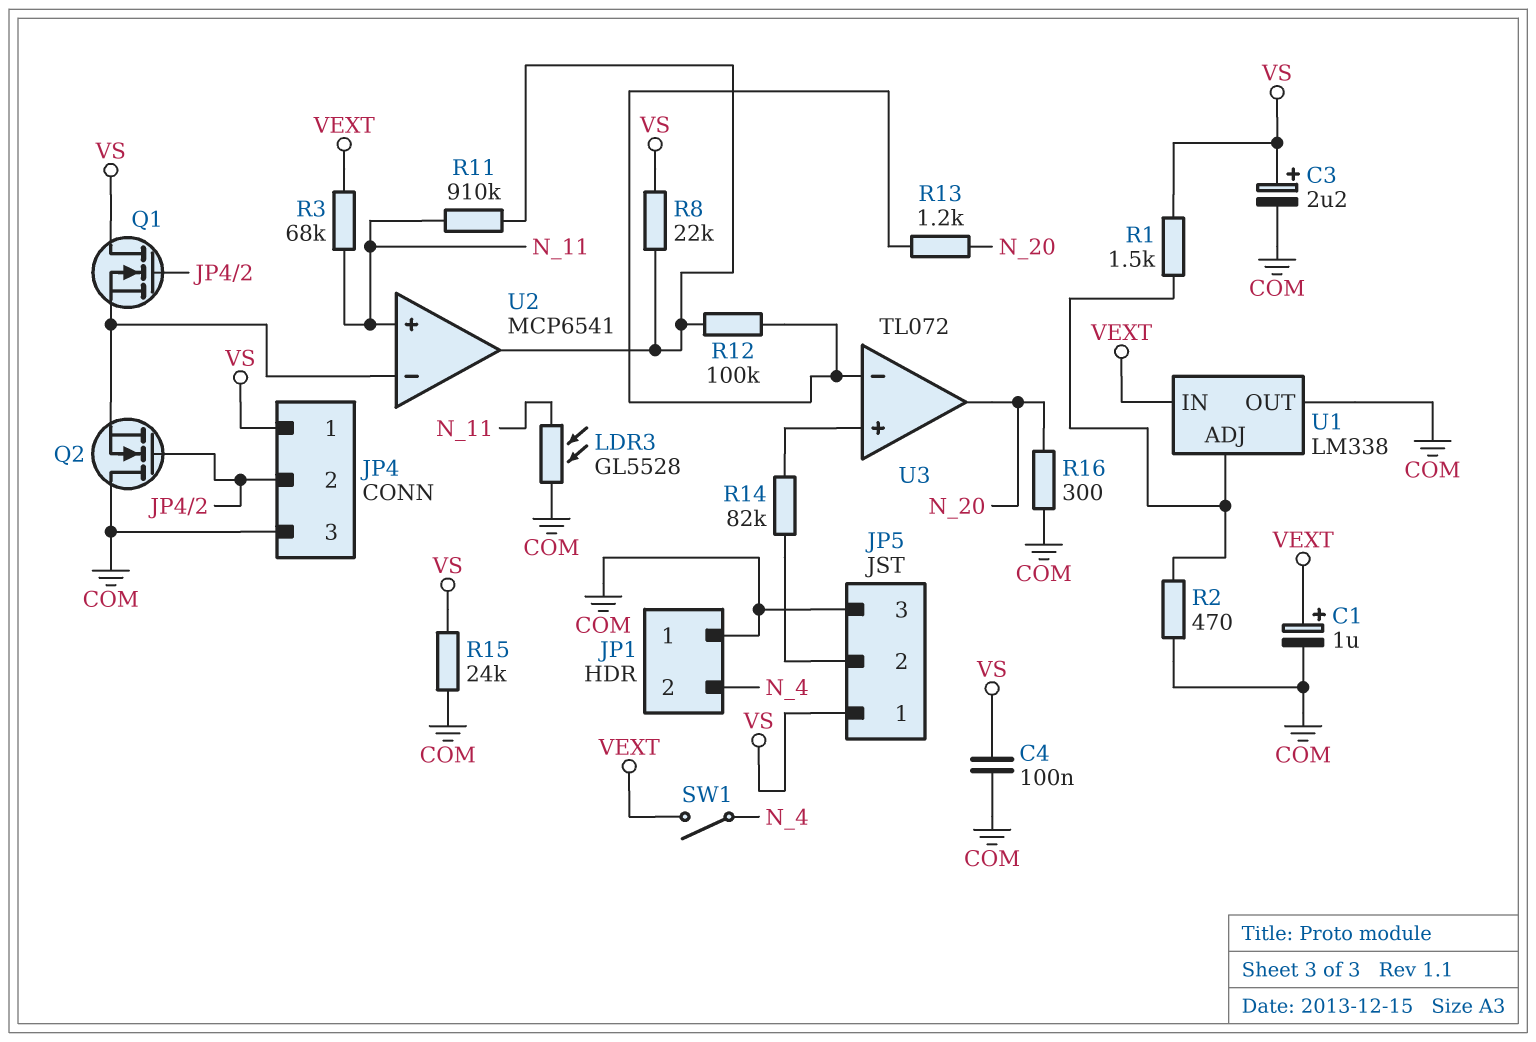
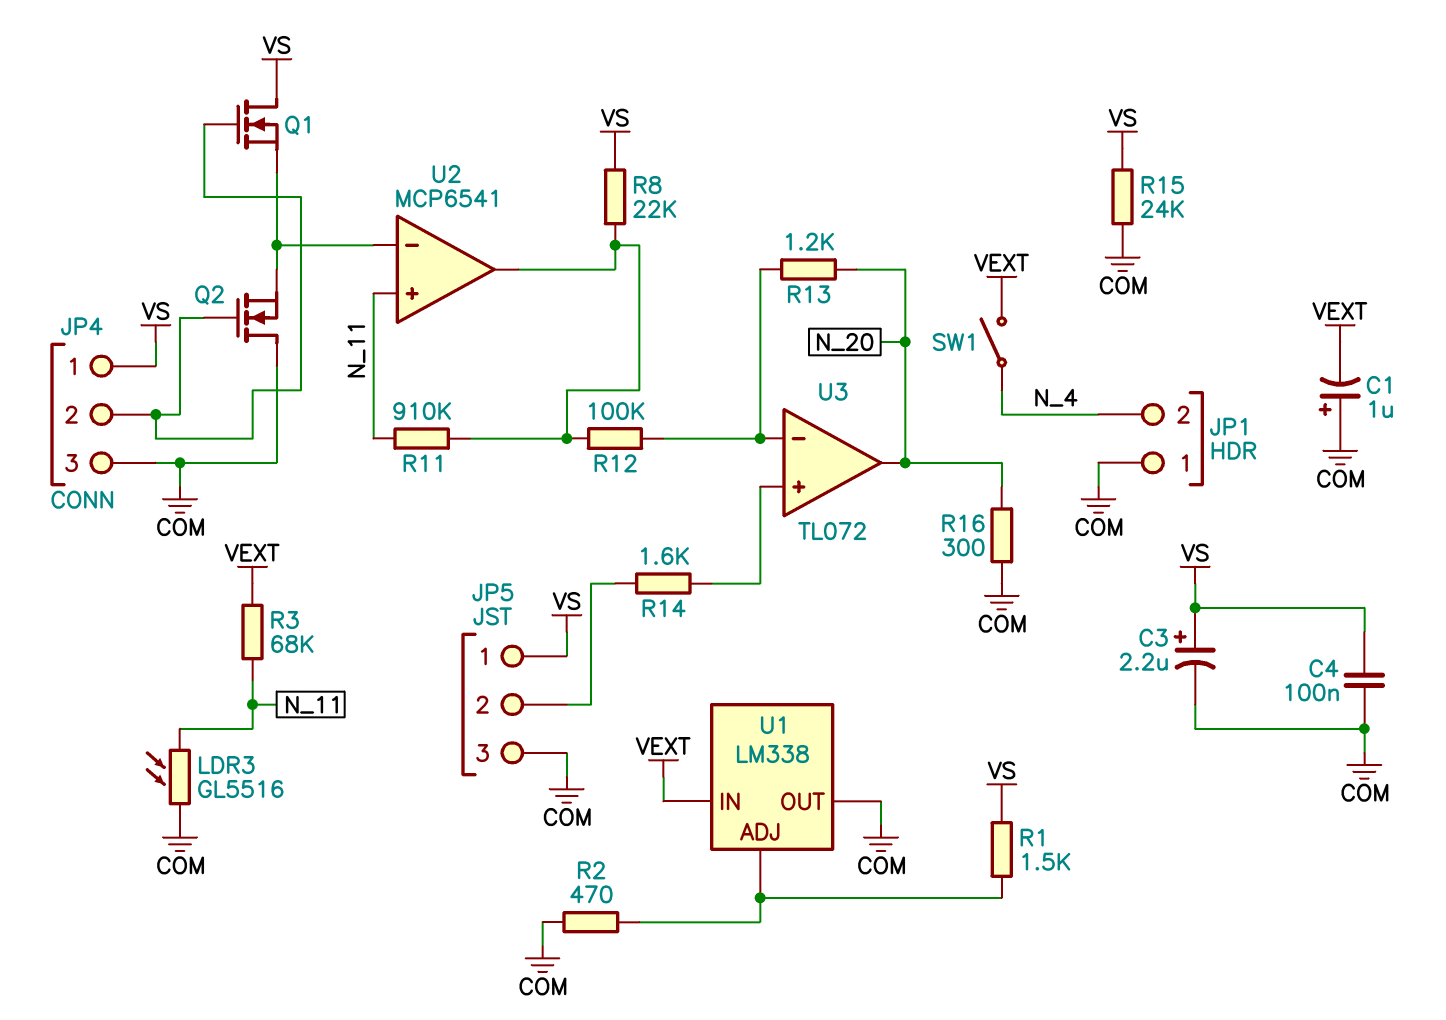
C1: 1uF (plus VEXT, minus COM) -> 1uF (plus COM, minus VEXT)
LDR3: GL5528 (COM, N_11) -> GL5516 (COM, N_11)
R14: 82k (JP5/2, U3/in+) -> 1.6k (JP5/2, U3/in+)

